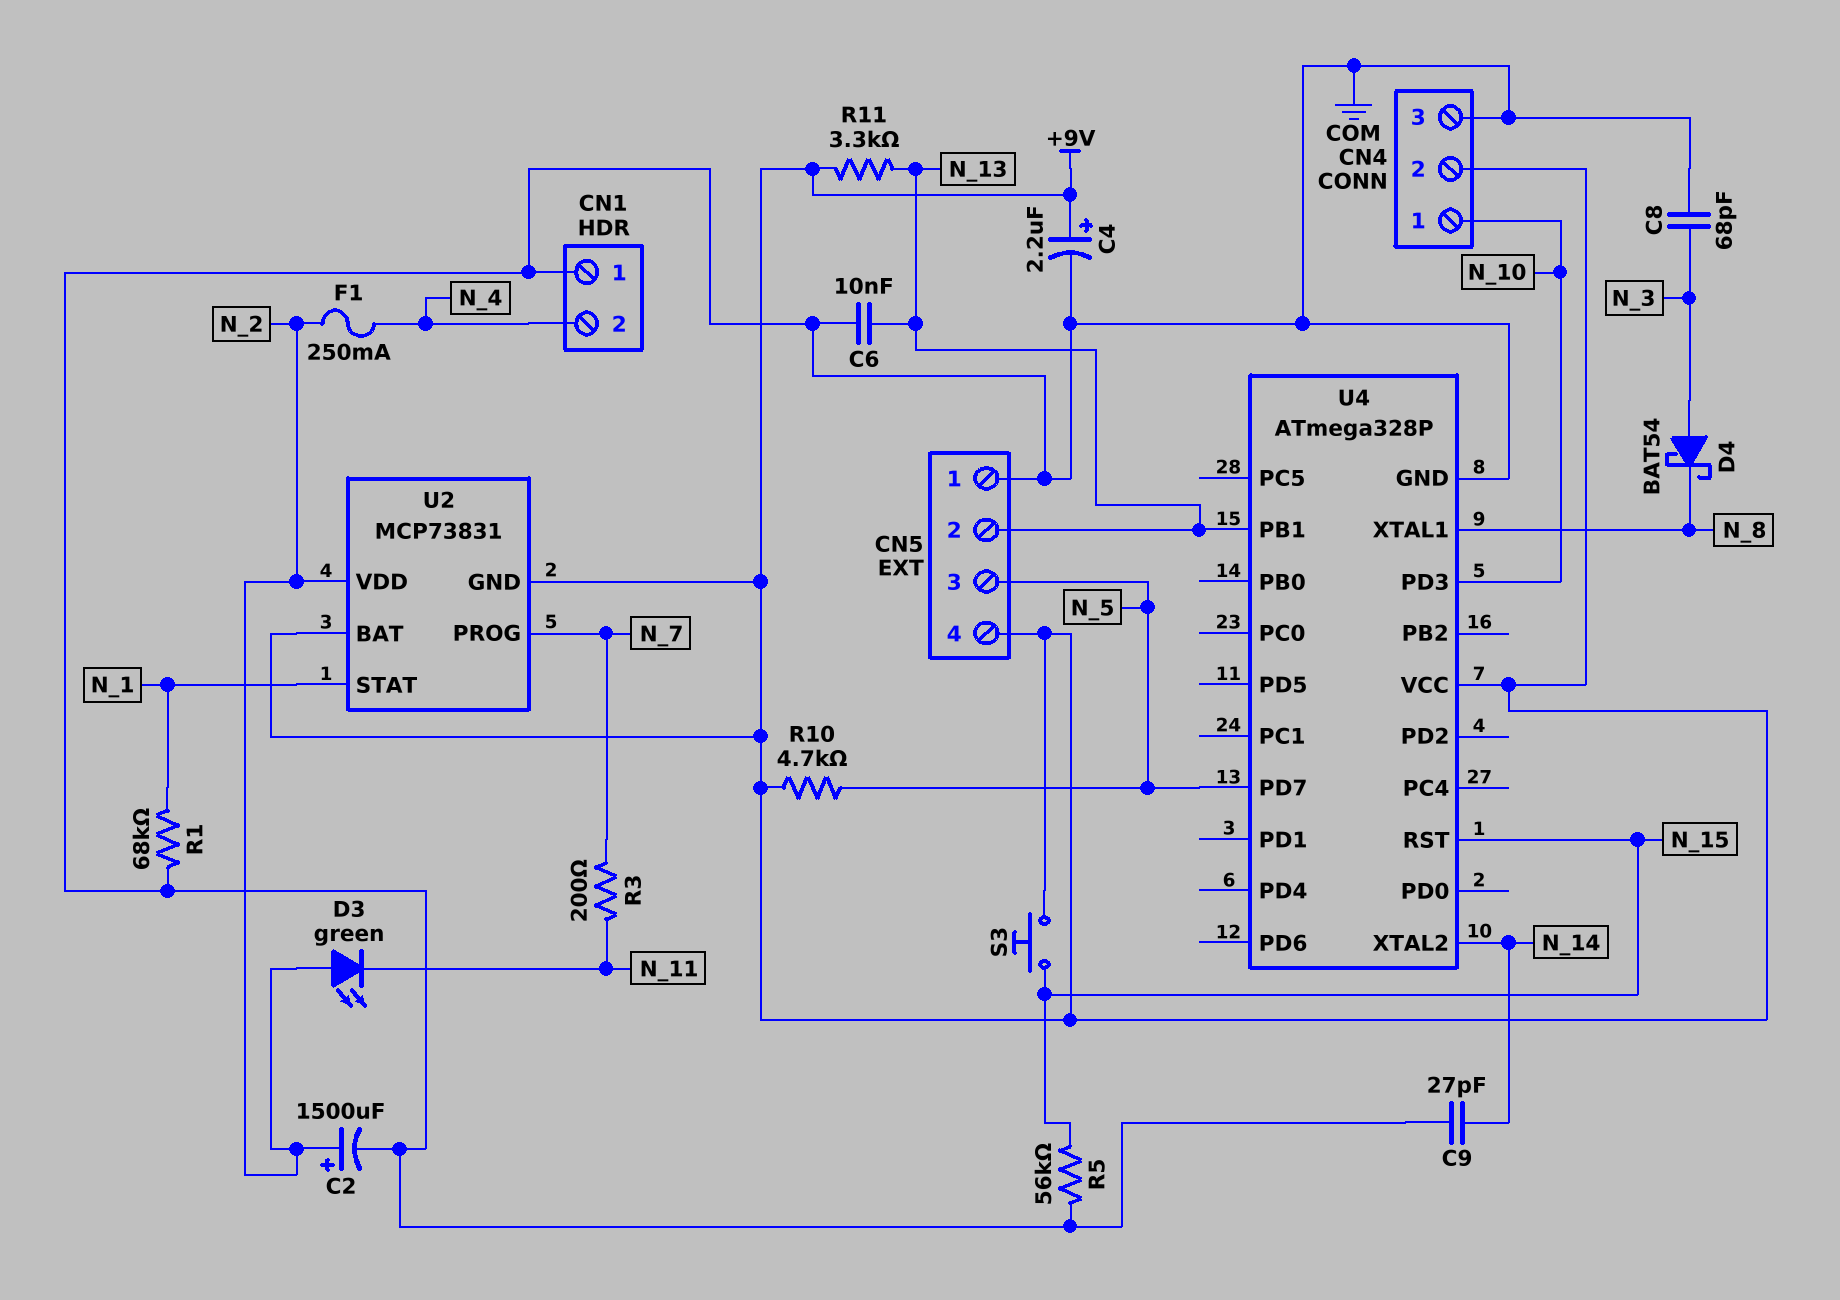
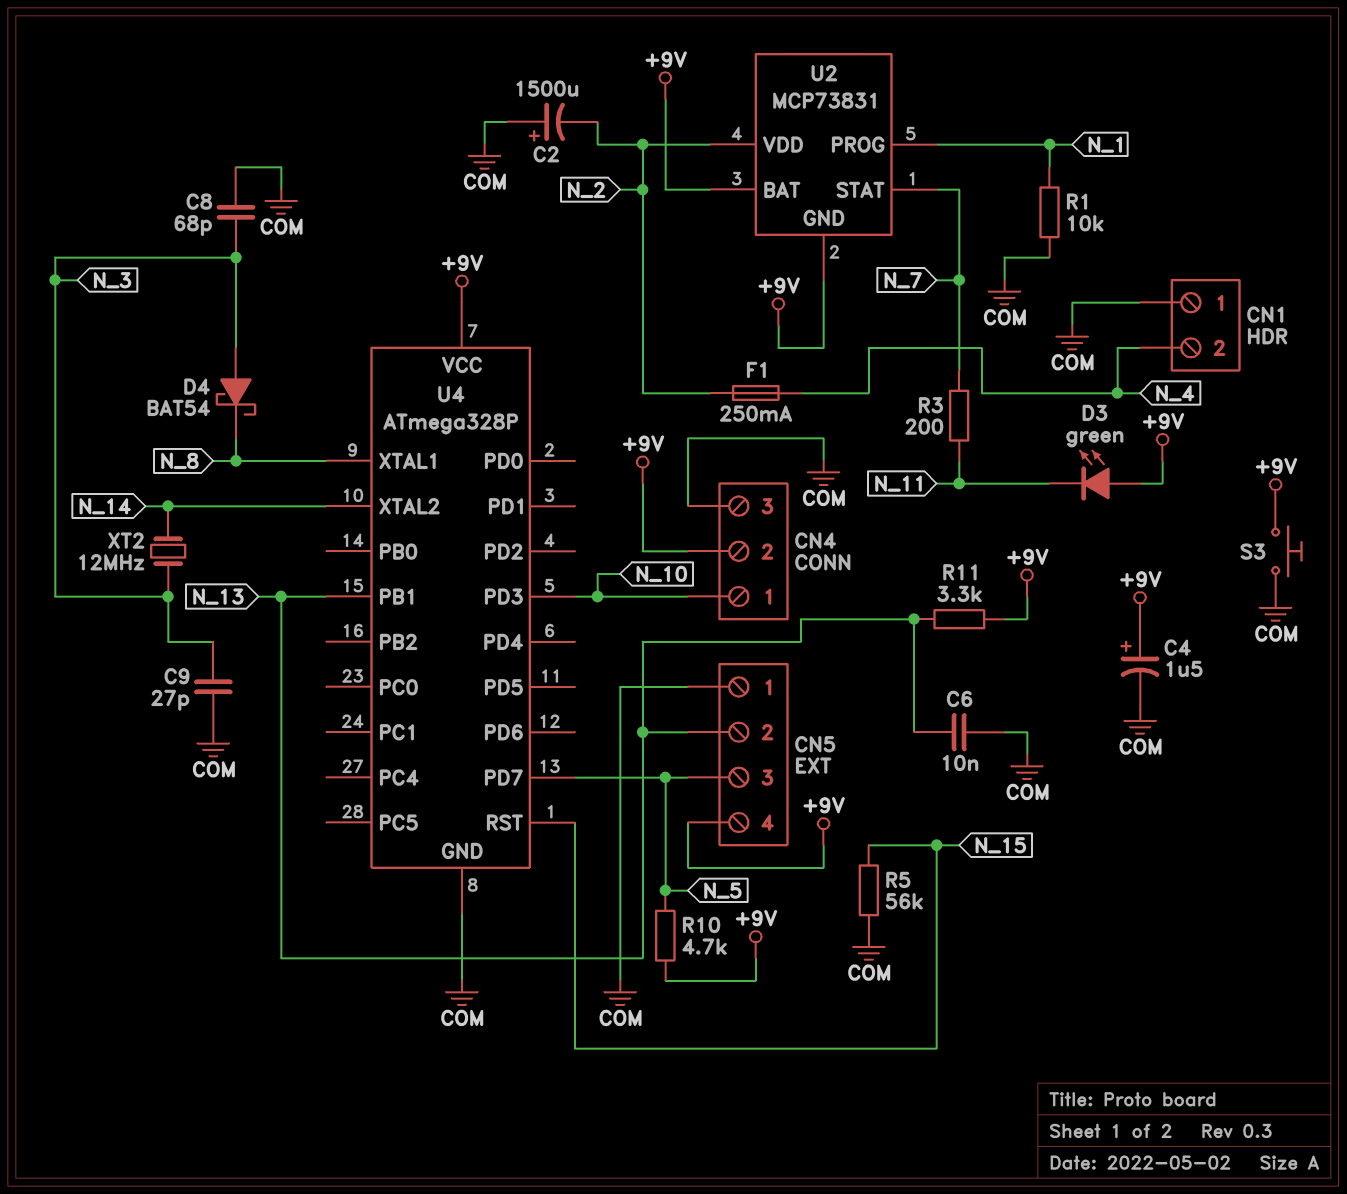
C2: 1500uF (plus N_2, minus COM) -> 1500uF (plus COM, minus N_2)
C4: 2.2uF (plus +9V, minus COM) -> 1.5uF (plus +9V, minus COM)
C9: 27pF (COM, N_14) -> 27pF (COM, N_3)
D3: LED green (A N_2, K N_11) -> LED green (A +9V, K N_11)
R1: 68k (COM, N_1) -> 10k (COM, N_1)
S3: button (+9V, N_15) -> button (+9V, COM)
U2 pin PROG: N_7 -> N_1
U2 pin STAT: N_1 -> N_7
XT2: none -> 12MHz (N_3, N_14)

